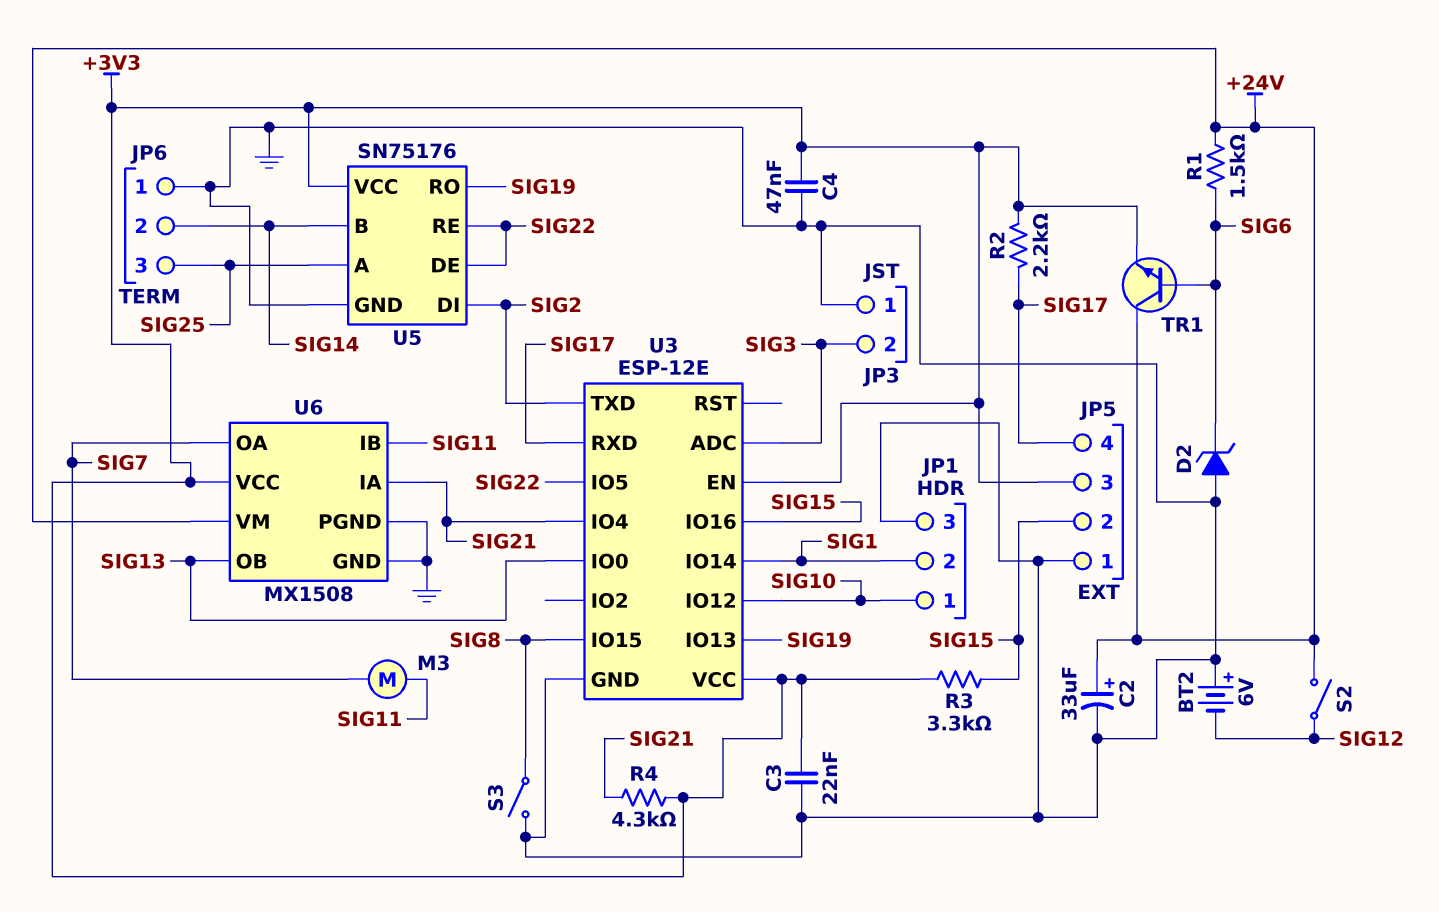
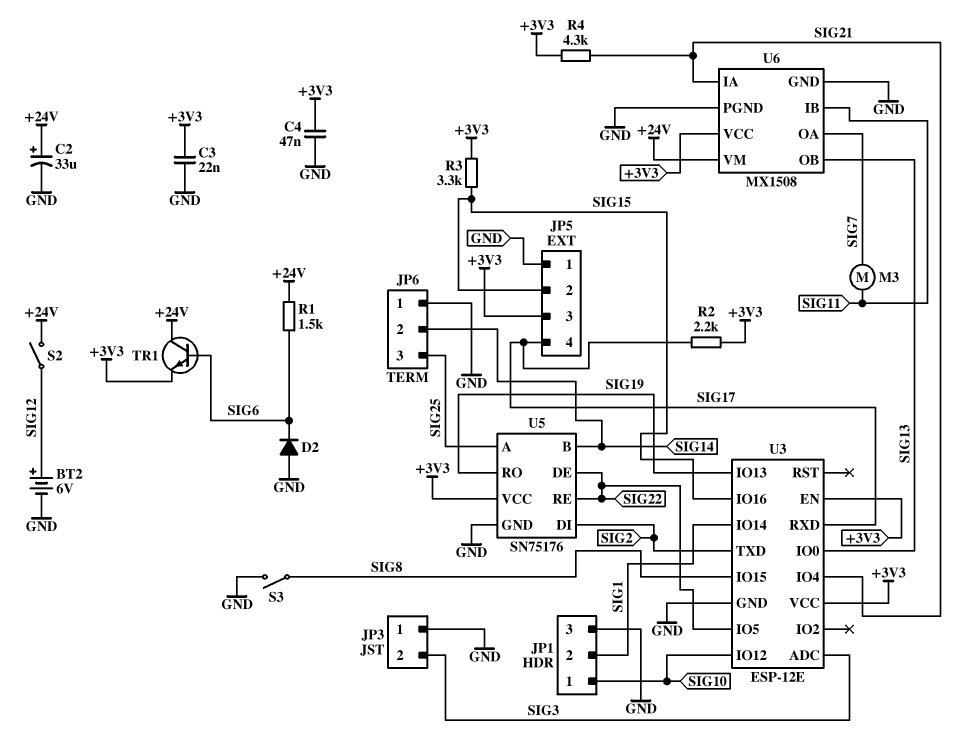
BT2: 6V (plus GND, minus SIG12) -> 6V (plus SIG12, minus GND)
D2: zener (A GND, K SIG6) -> diode (A GND, K SIG6)

